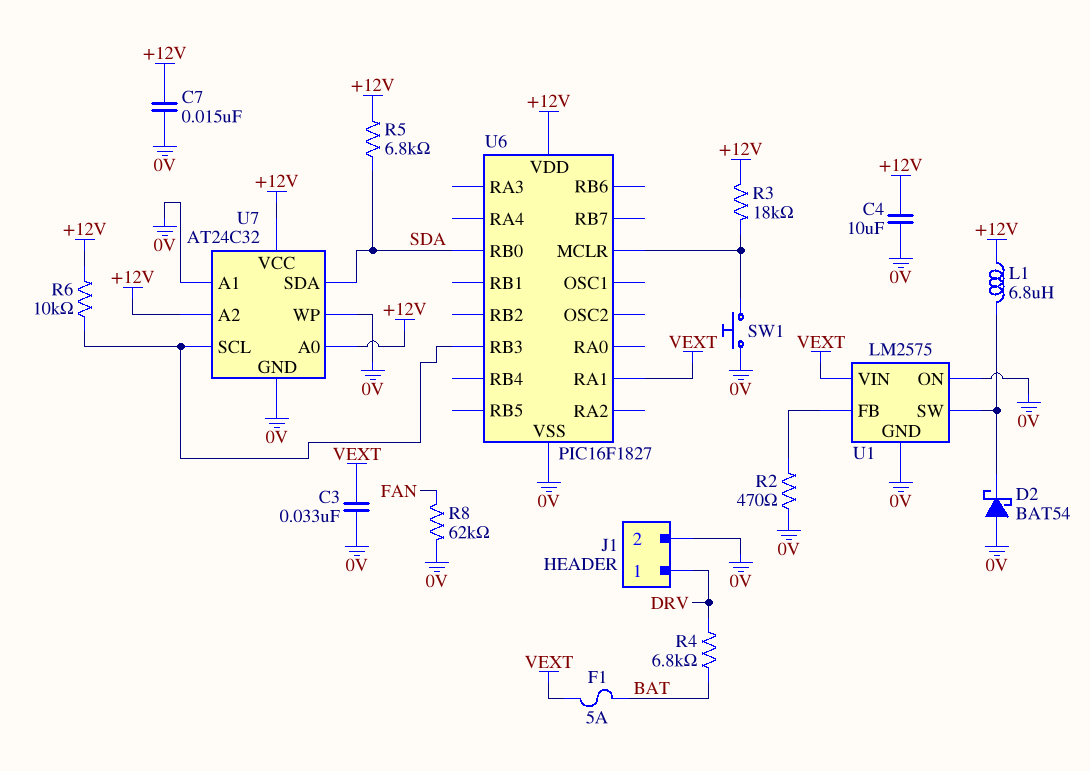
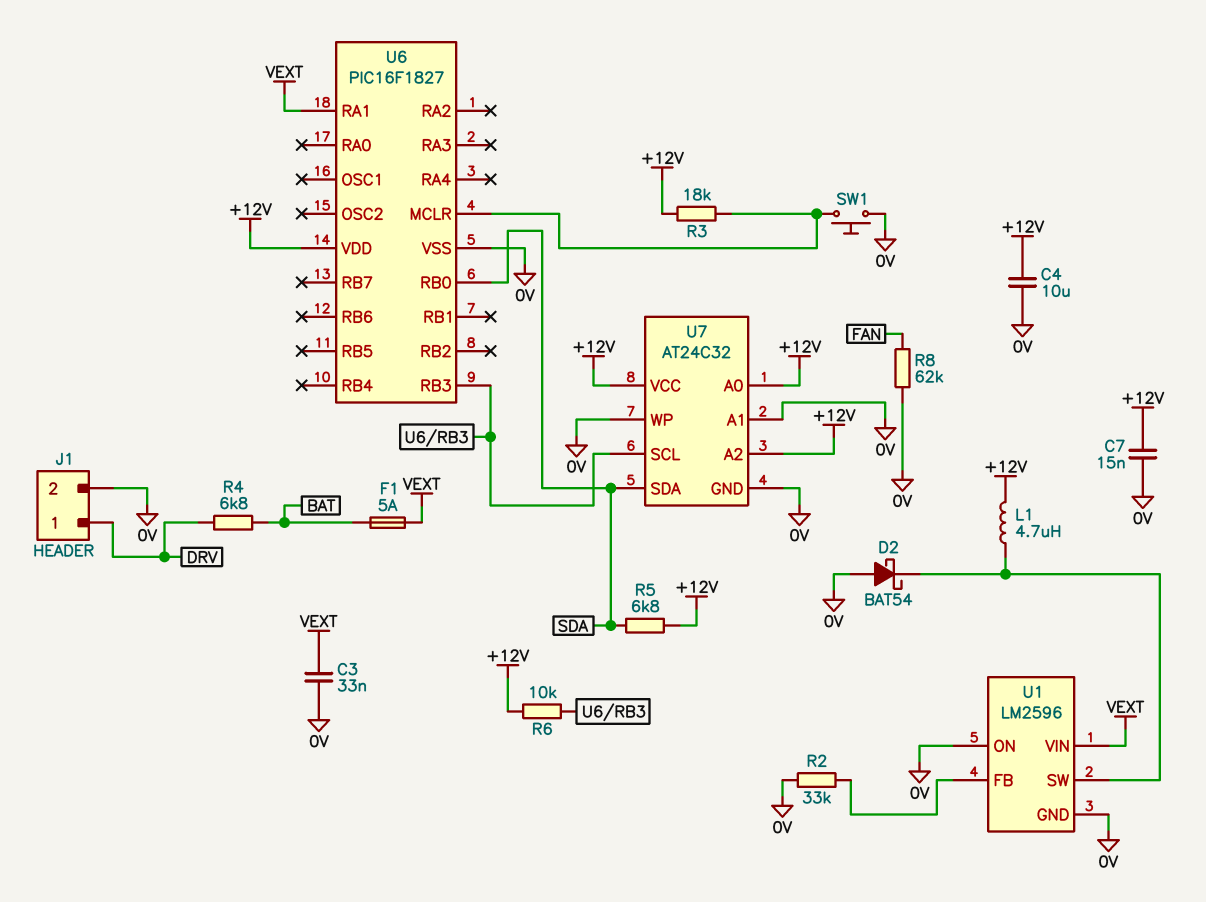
L1: 6.8uH (+12V, U1/SW) -> 4.7uH (+12V, U1/SW)
R2: 470 (0V, U1/FB) -> 33k (0V, U1/FB)
U1: LM2575 -> LM2596

